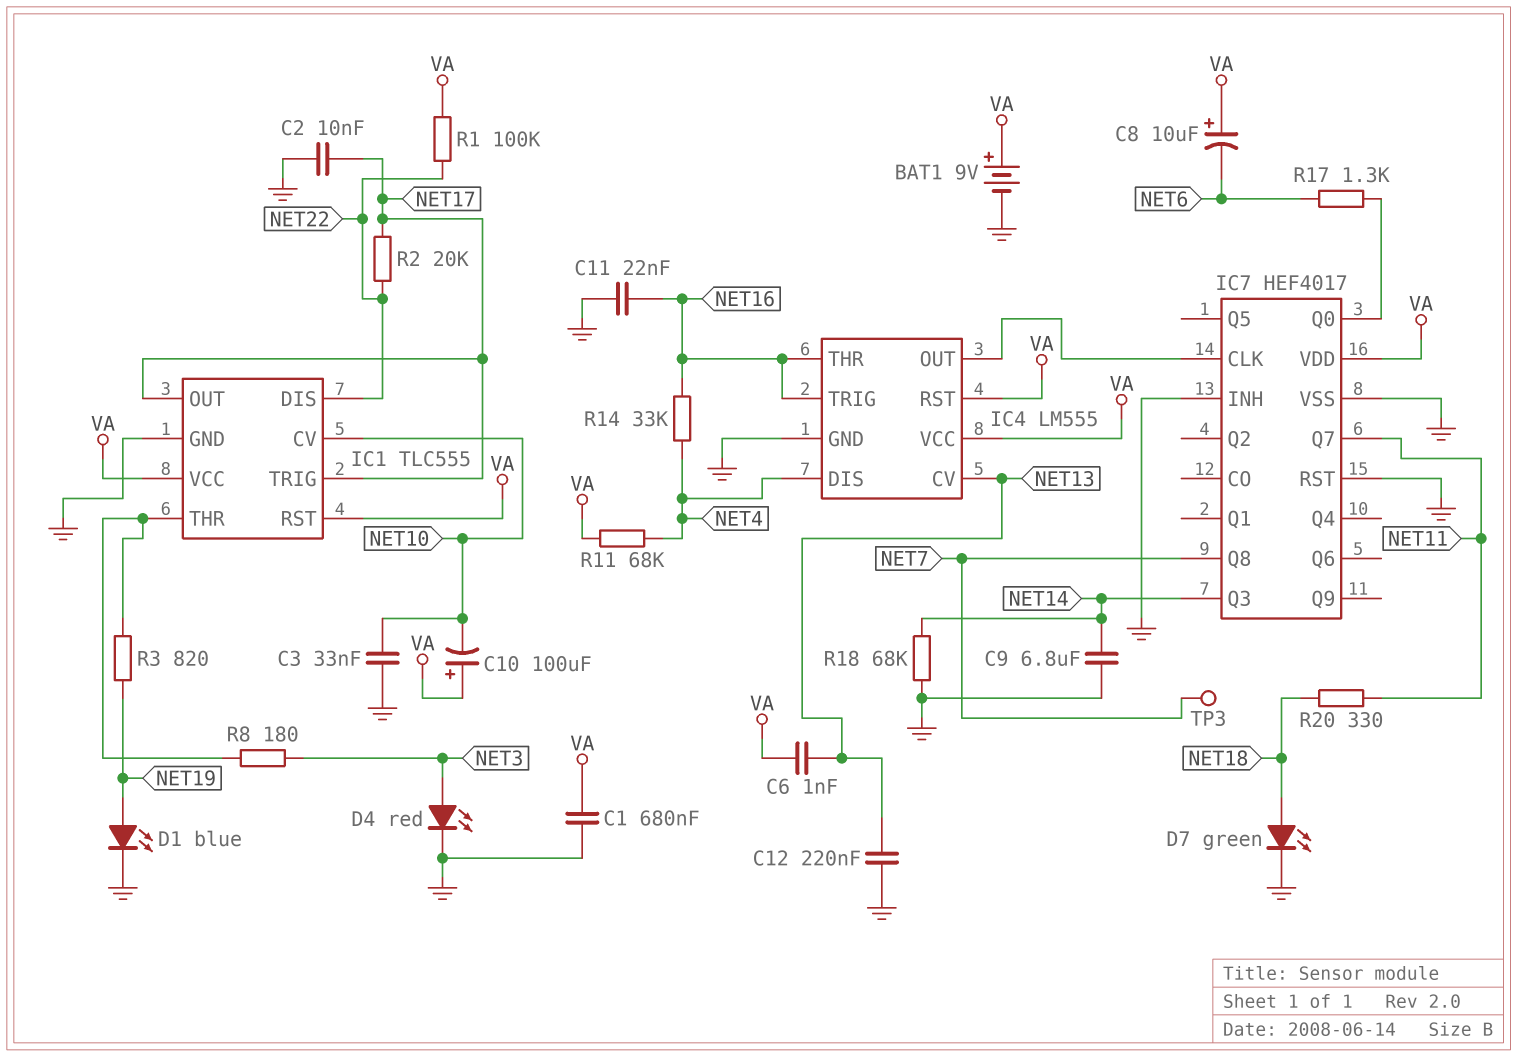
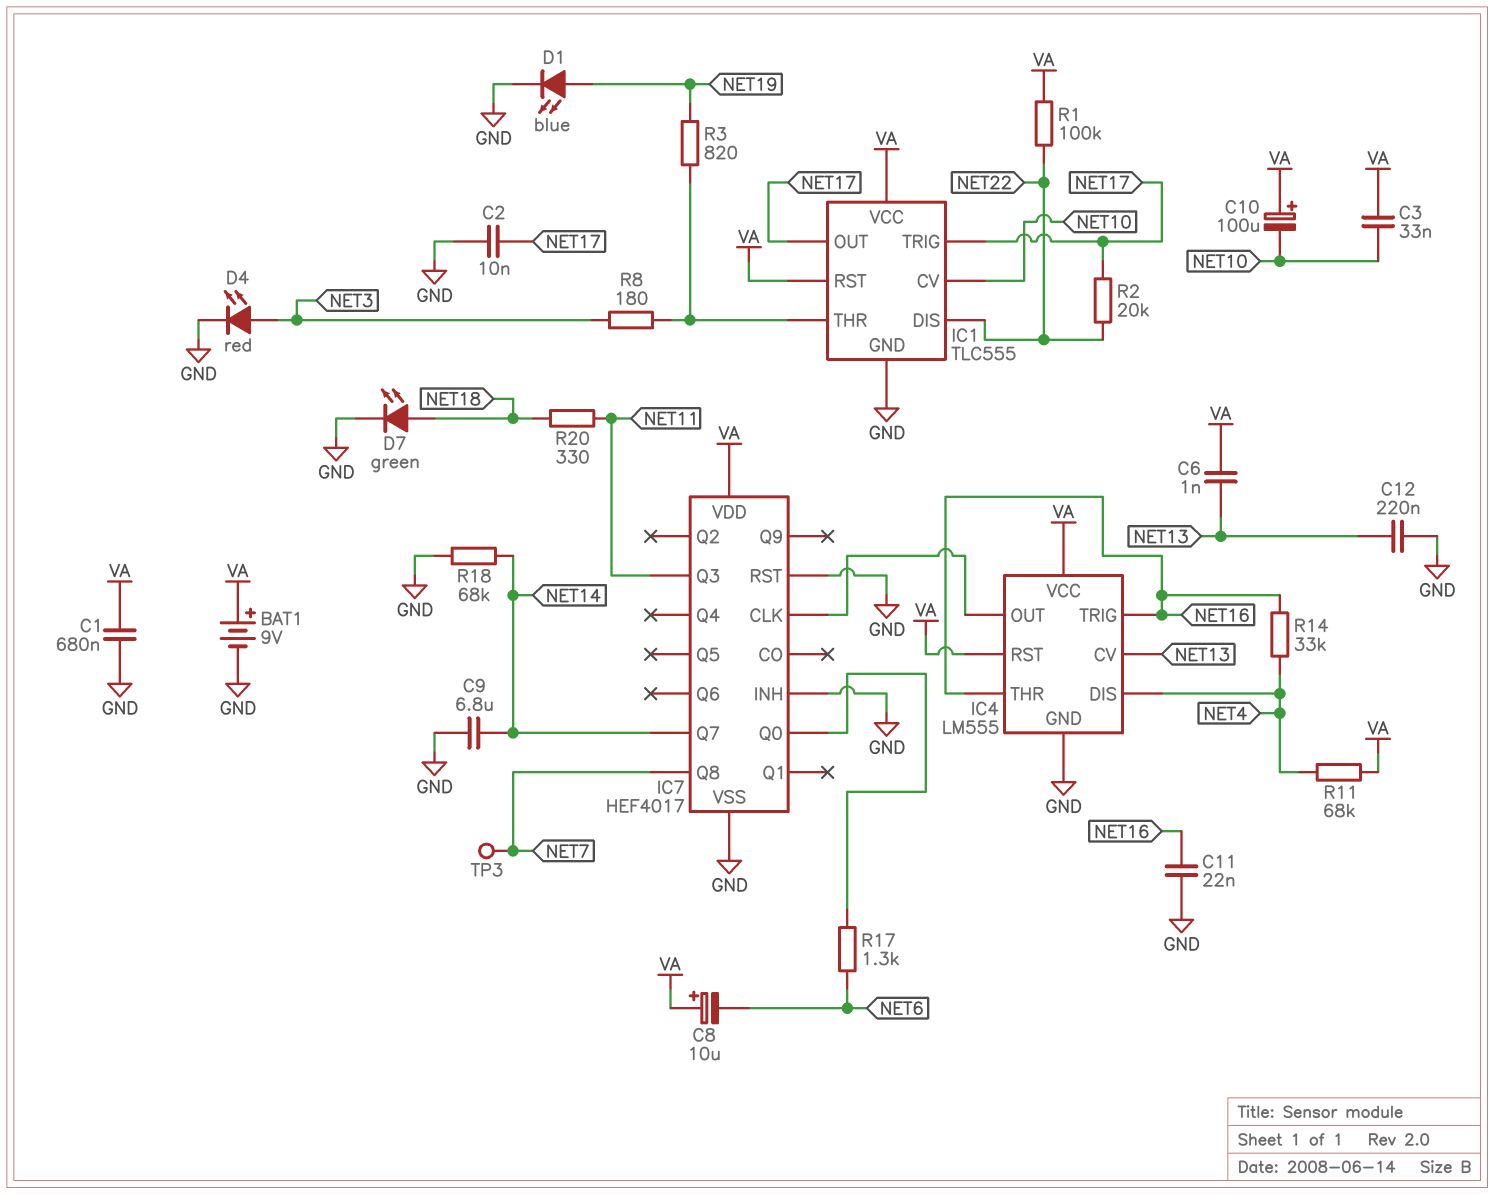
C3: 33nF (GND, NET10) -> 33nF (NET10, VA)
IC7 pin Q3: NET14 -> NET11
IC7 pin Q7: NET11 -> NET14

